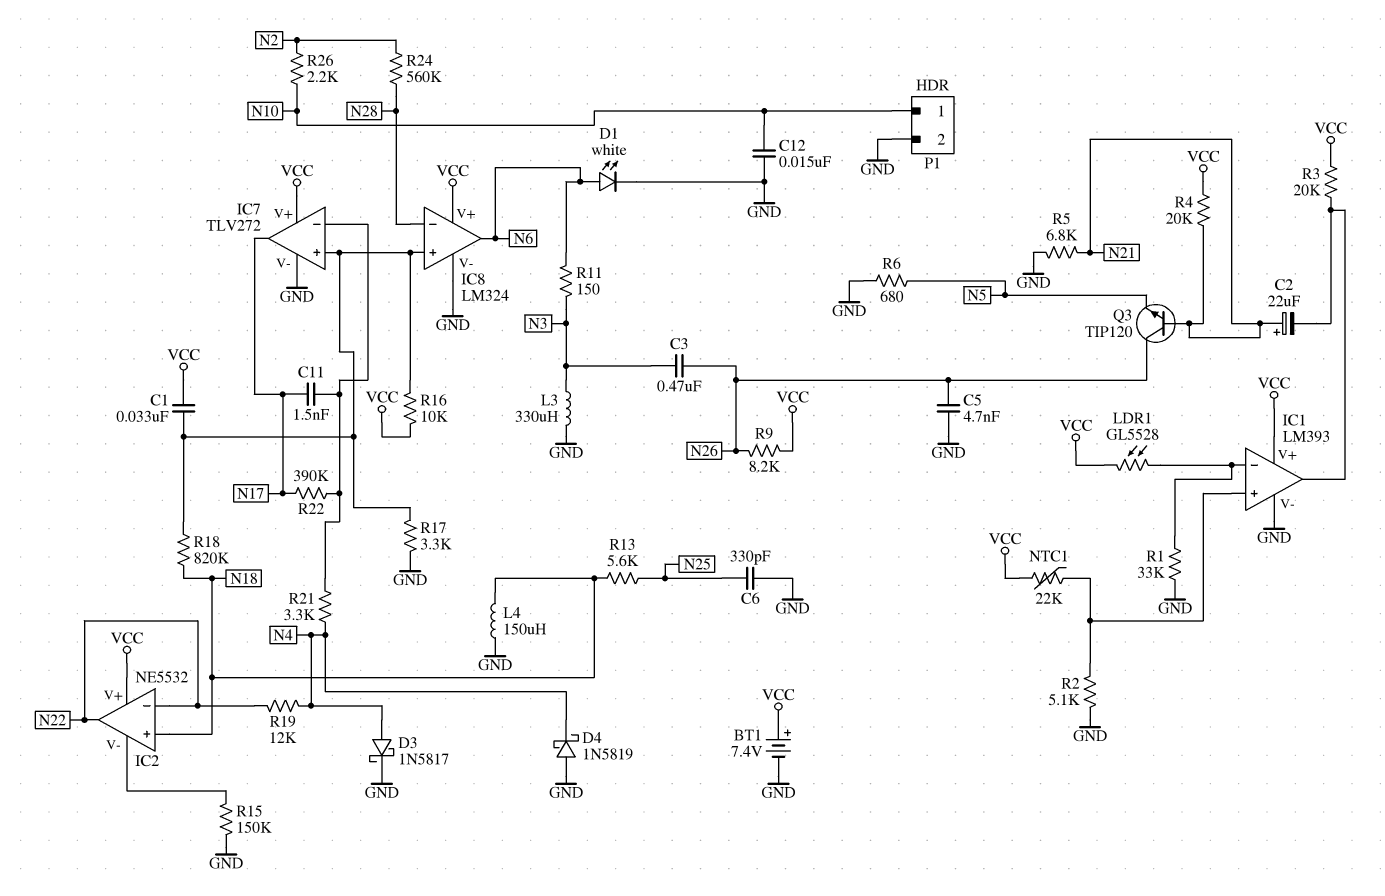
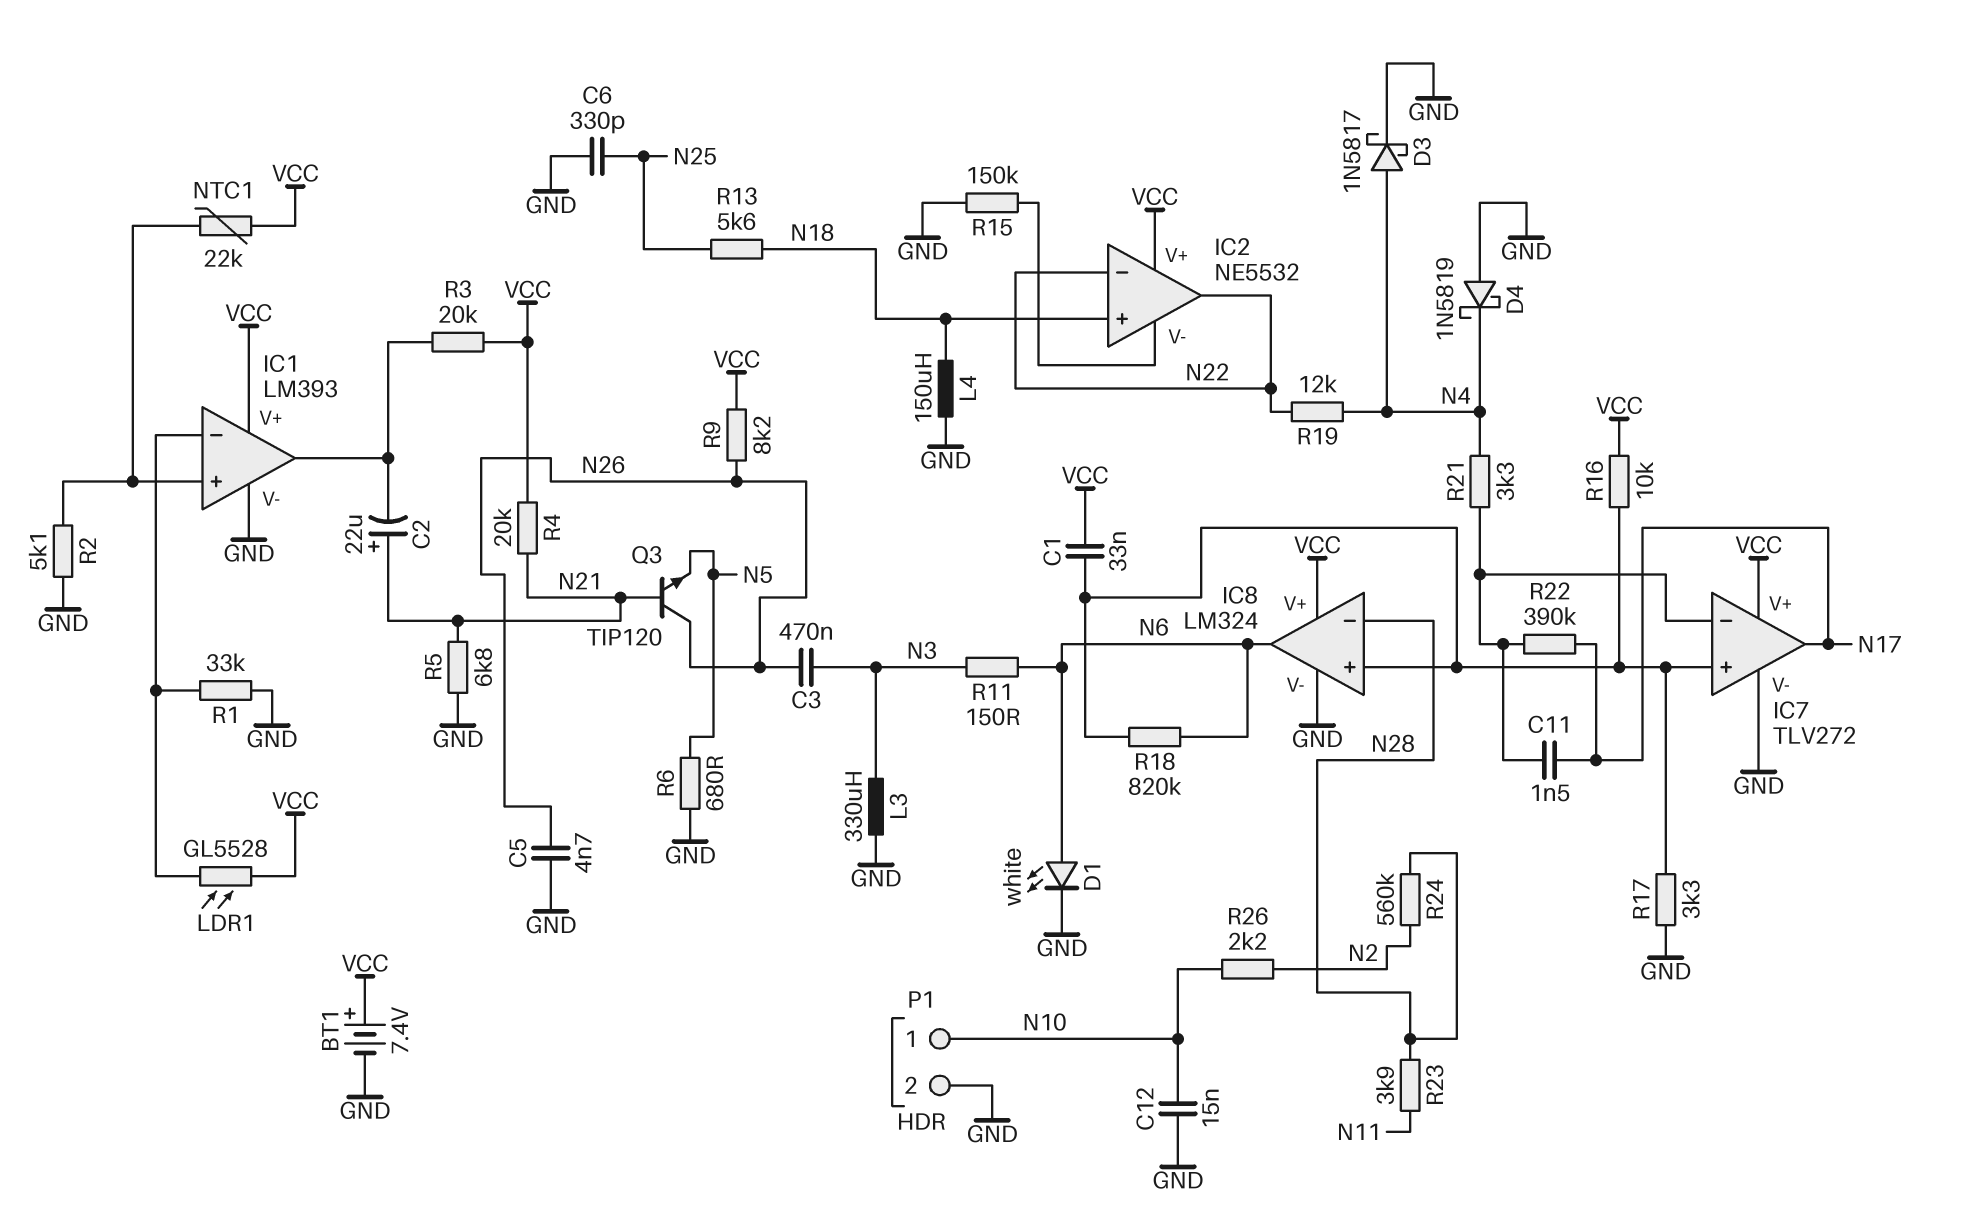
R18: 820k (IC7/in+, N18) -> 820k (IC7/in+, N6)
R23: none -> 3.9k (N11, N28)

